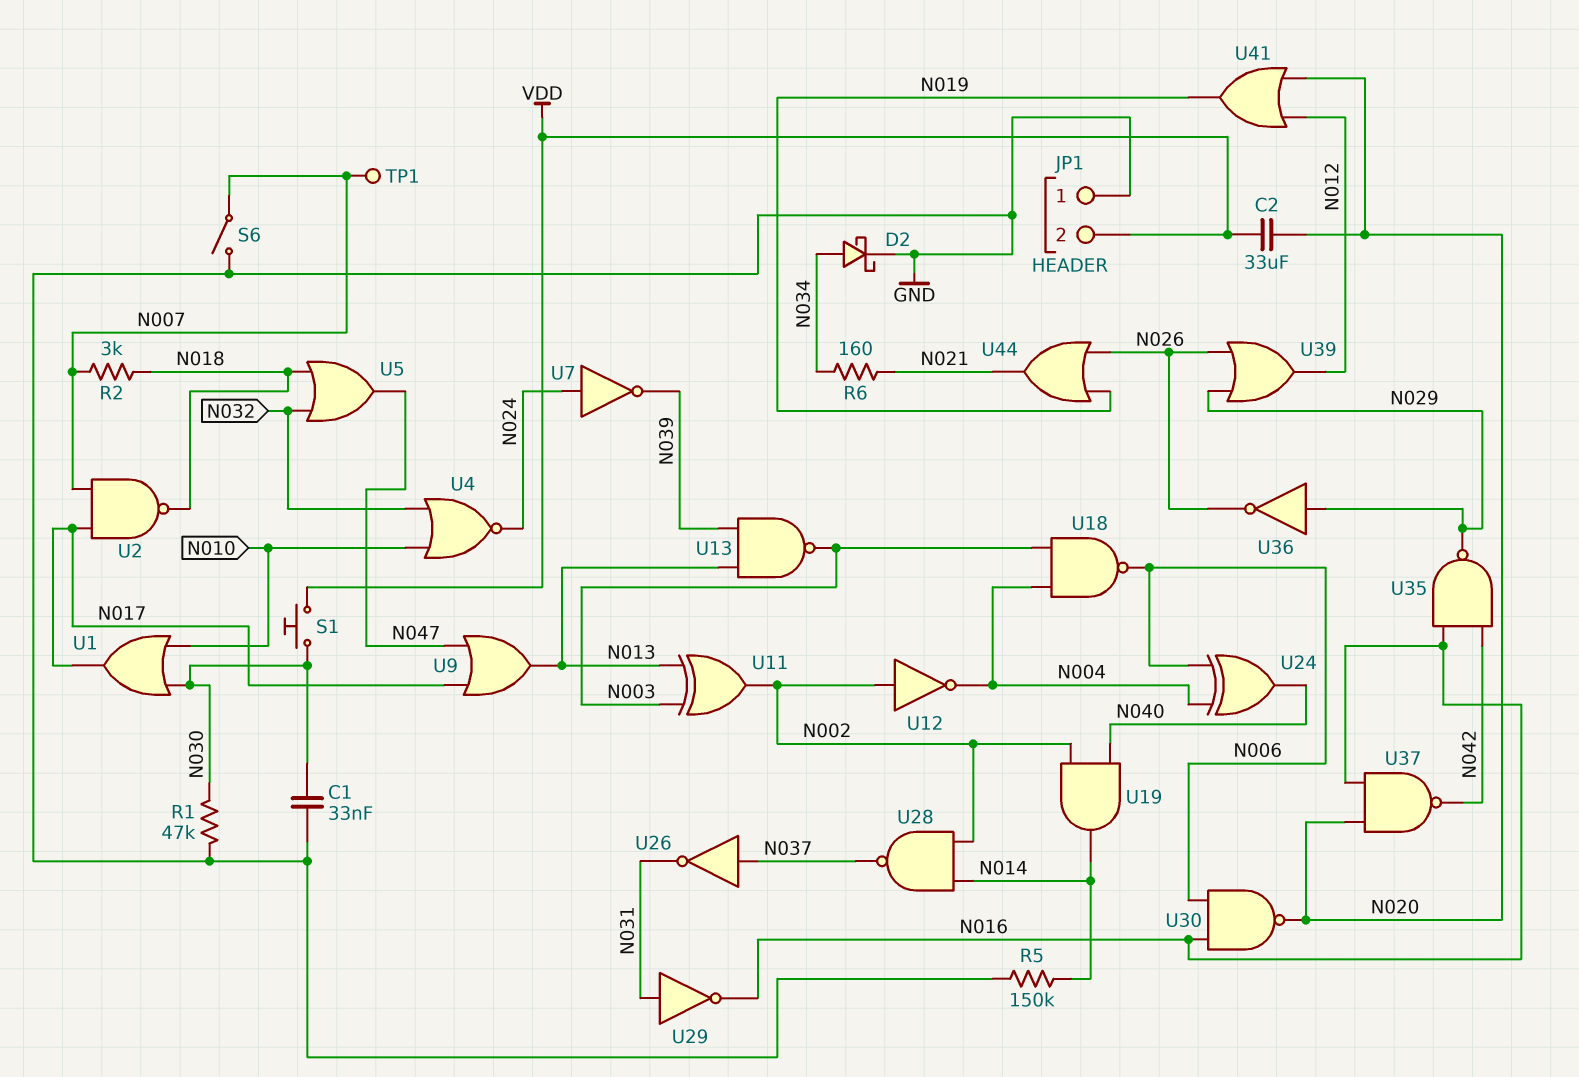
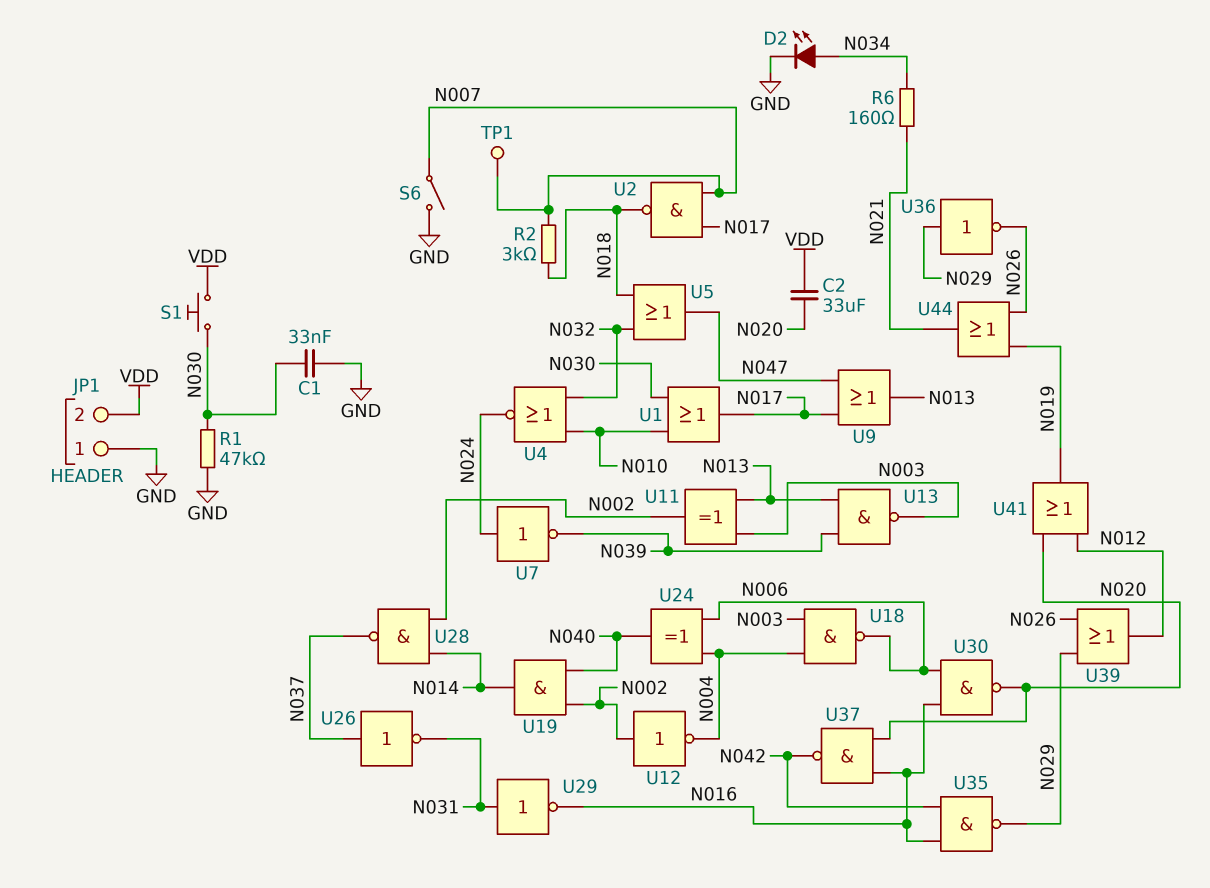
D2: schottky (A N034, K GND) -> LED (A N034, K GND)
R5: 150k (GND, N014) -> none

